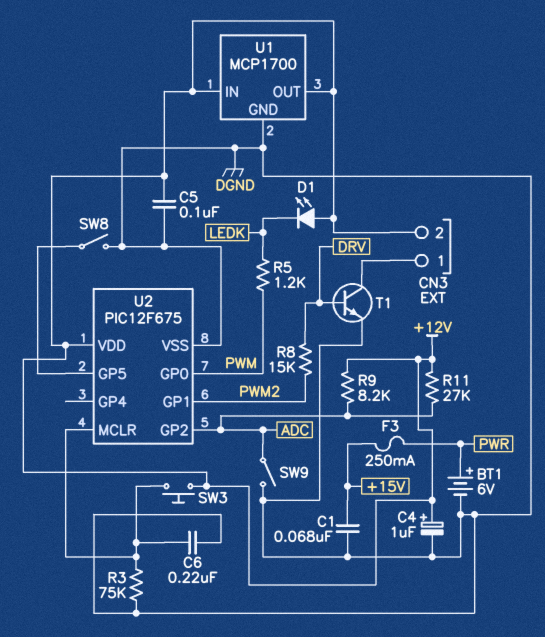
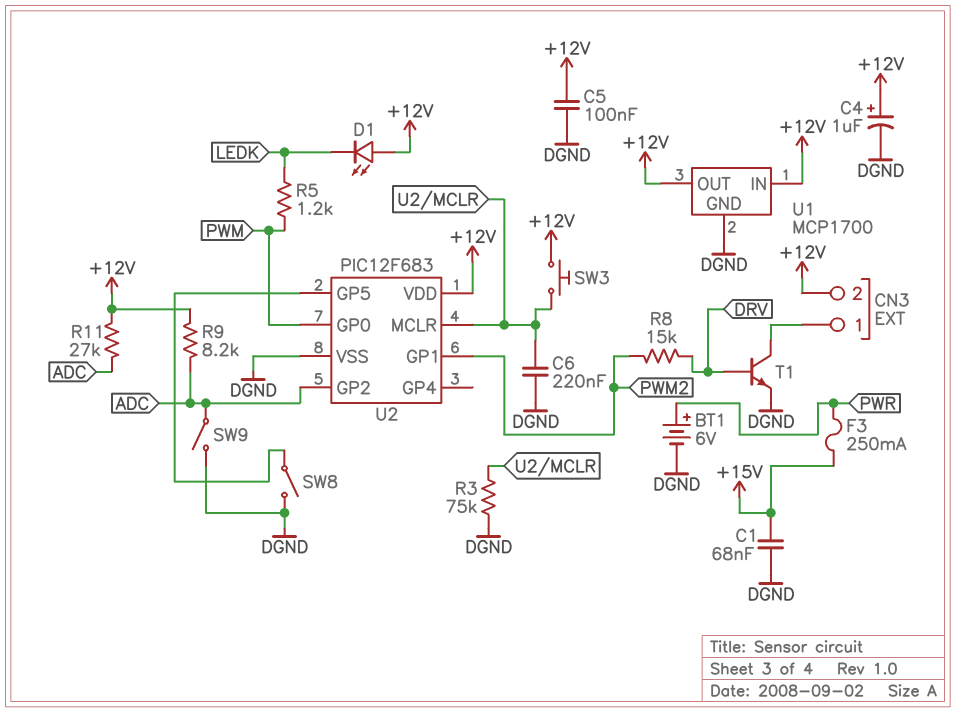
U2: PIC12F675 -> PIC12F683

